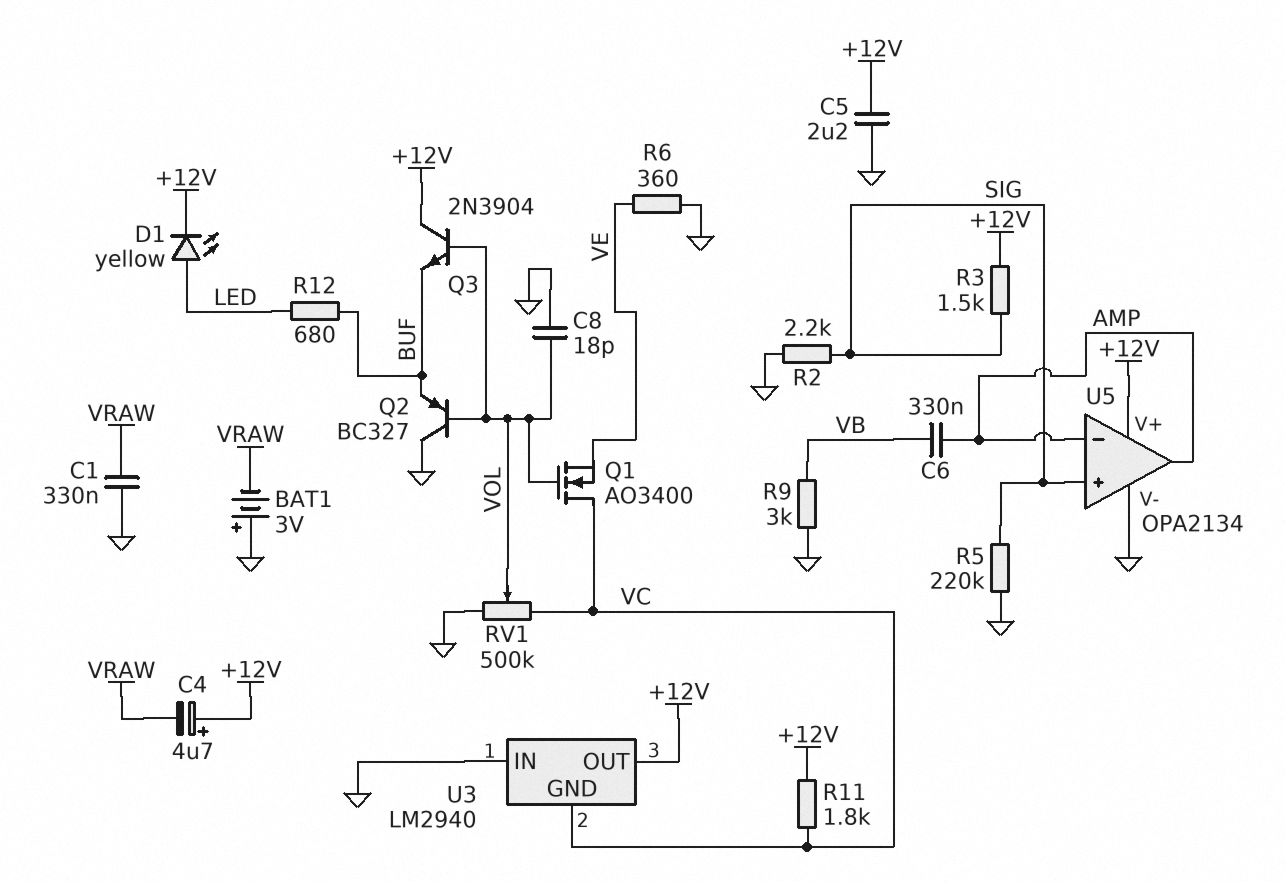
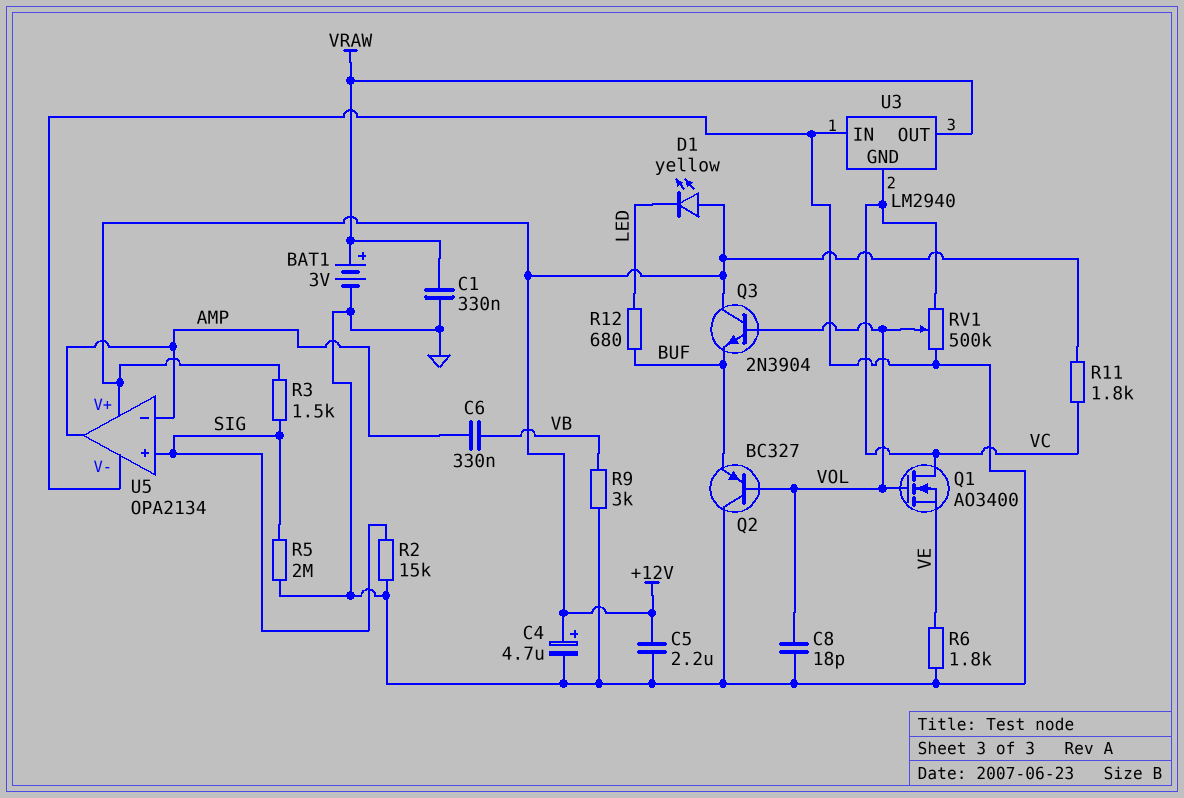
BAT1: 3V (plus GND, minus VRAW) -> 3V (plus VRAW, minus GND)
C4: 4.7uF (plus +12V, minus VRAW) -> 4.7uF (plus +12V, minus GND)
D1: LED yellow (A LED, K +12V) -> LED yellow (A +12V, K LED)
R2: 2.2k (GND, SIG) -> 15k (GND, SIG)
R5: 220k (GND, SIG) -> 2M (GND, SIG)
R6: 360 (GND, VE) -> 1.8k (GND, VE)
U3 pin OUT: +12V -> VRAW

